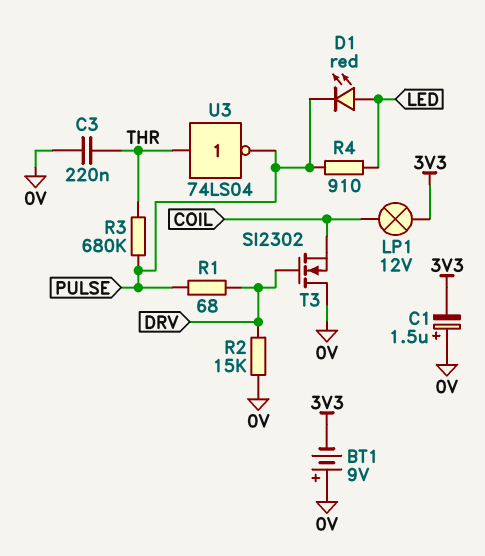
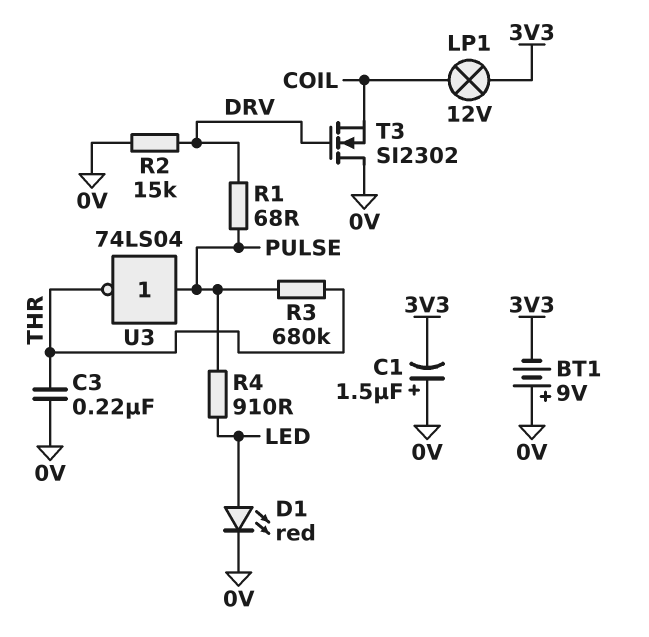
D1: LED red (A LED, K PULSE) -> LED red (A LED, K 0V)
U3: NOT 74LS04 (in THR, out PULSE) -> NOT 74LS04 (in PULSE, out THR)

